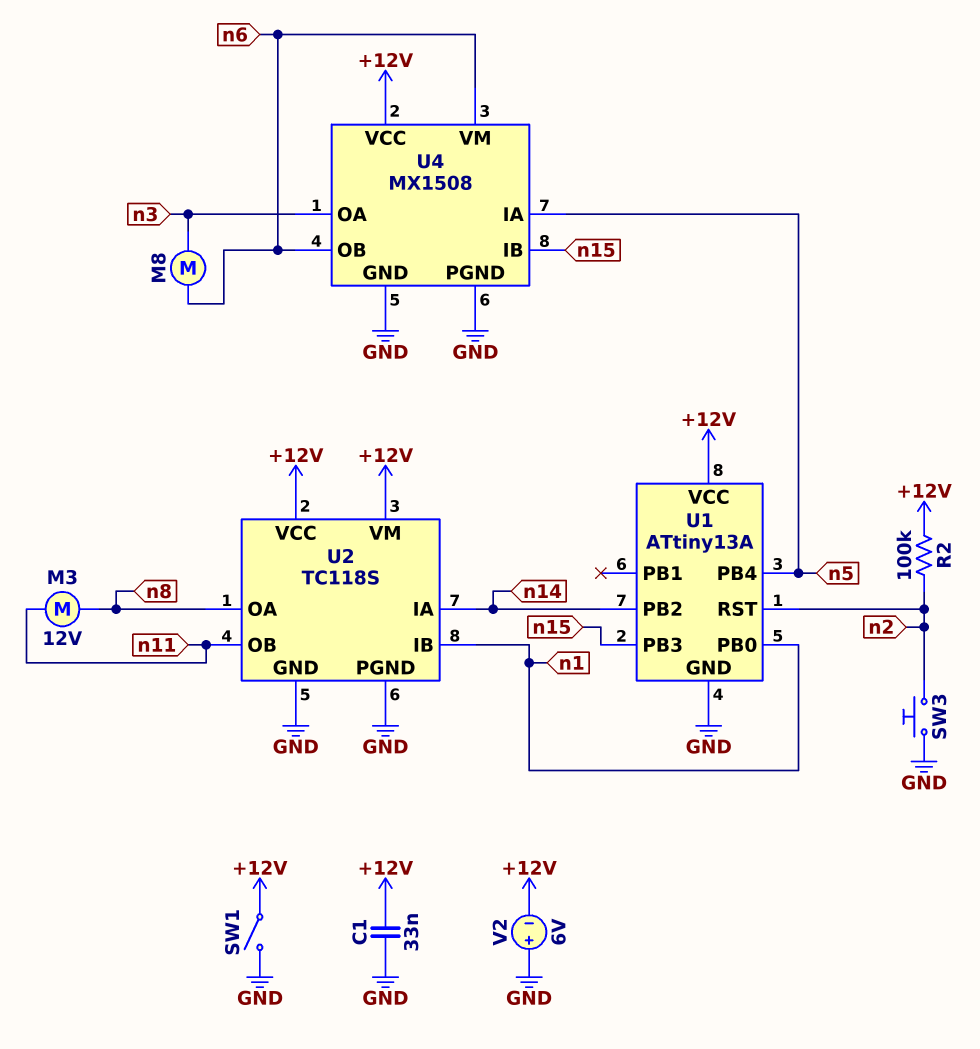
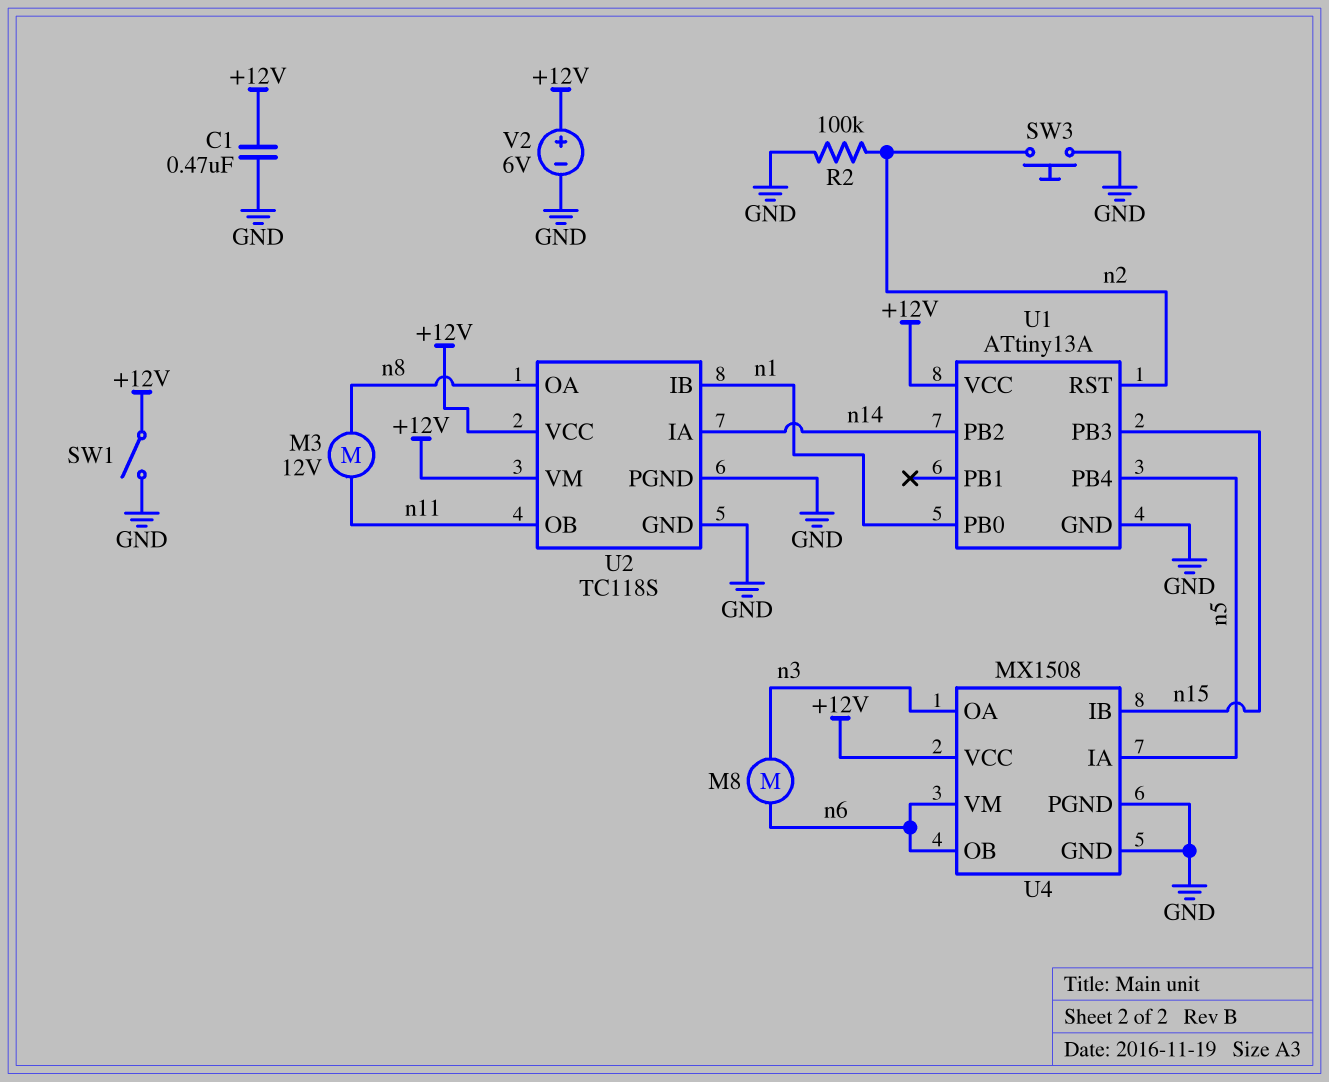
C1: 33nF (+12V, GND) -> 470nF (+12V, GND)
R2: 100k (+12V, n2) -> 100k (GND, n2)
V2: 6V (plus GND, minus +12V) -> 6V (plus +12V, minus GND)

